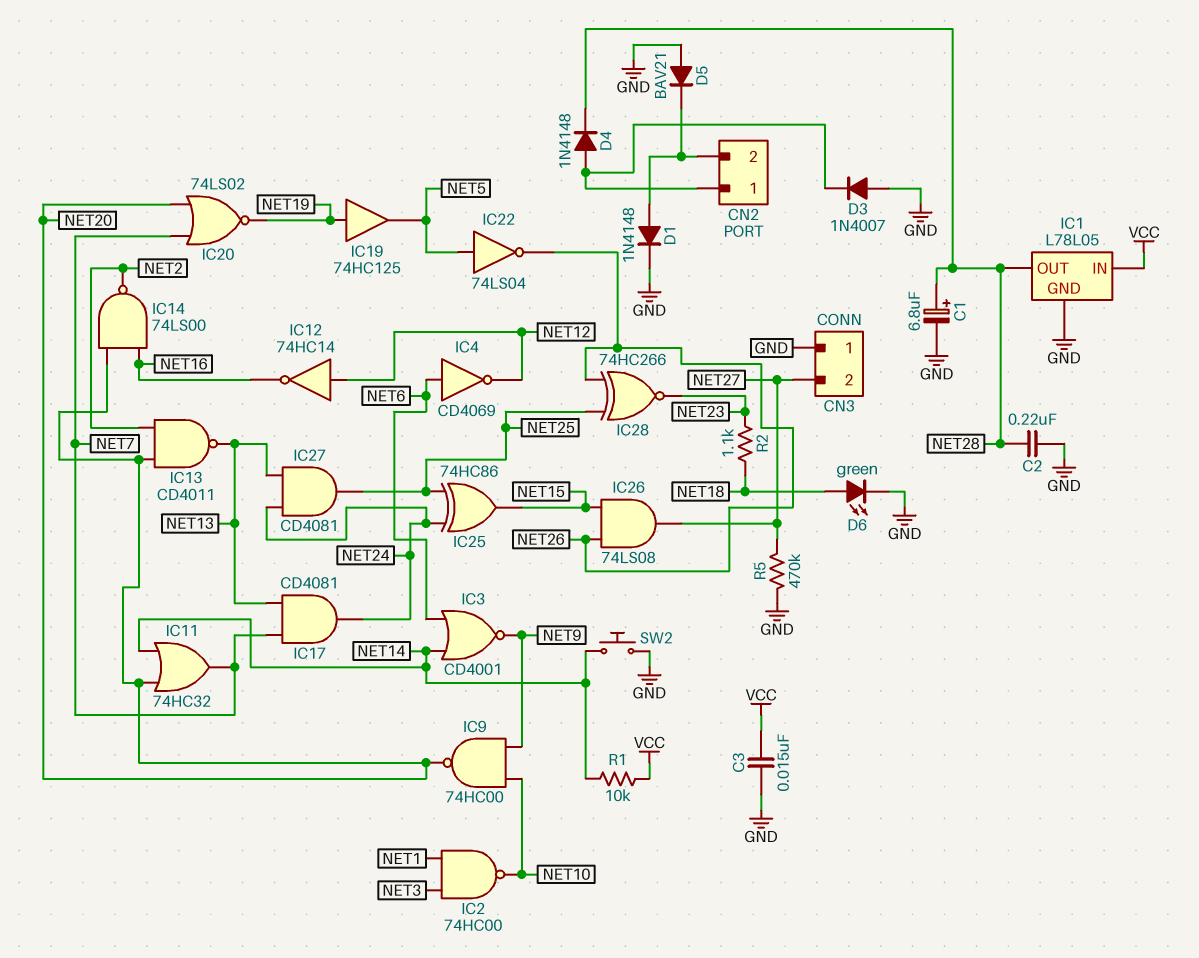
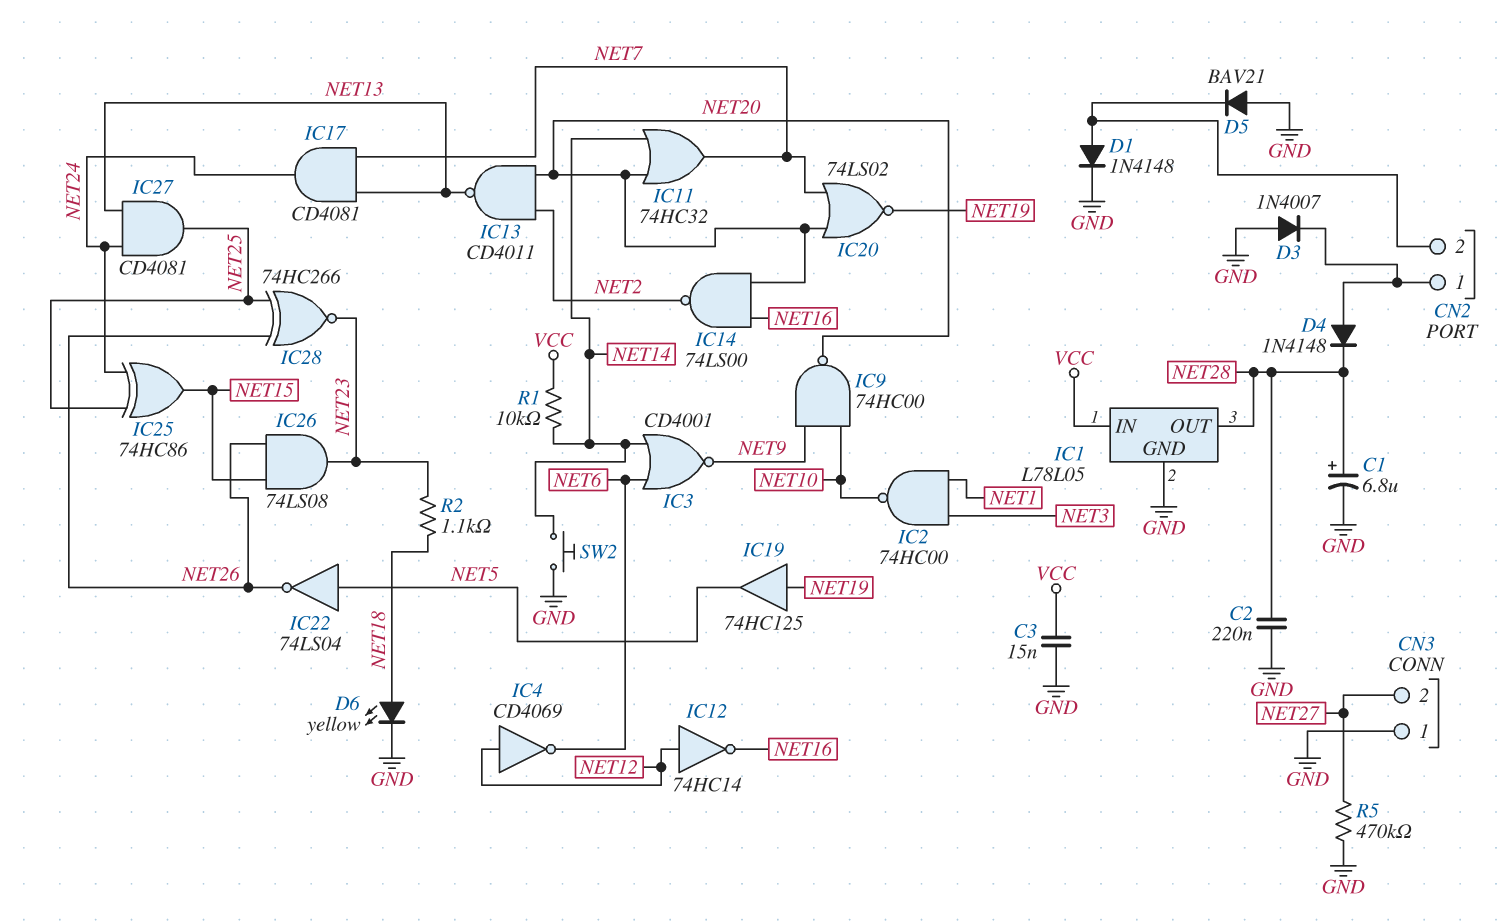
D6: LED green (A NET18, K GND) -> LED yellow (A NET18, K GND)
IC4: NOT CD4069 (in NET6, out NET12) -> NOT CD4069 (in NET12, out NET6)
IC26: AND 74LS08 (in NET15, in NET26, out NET27) -> AND 74LS08 (in NET15, in NET26, out NET23)

